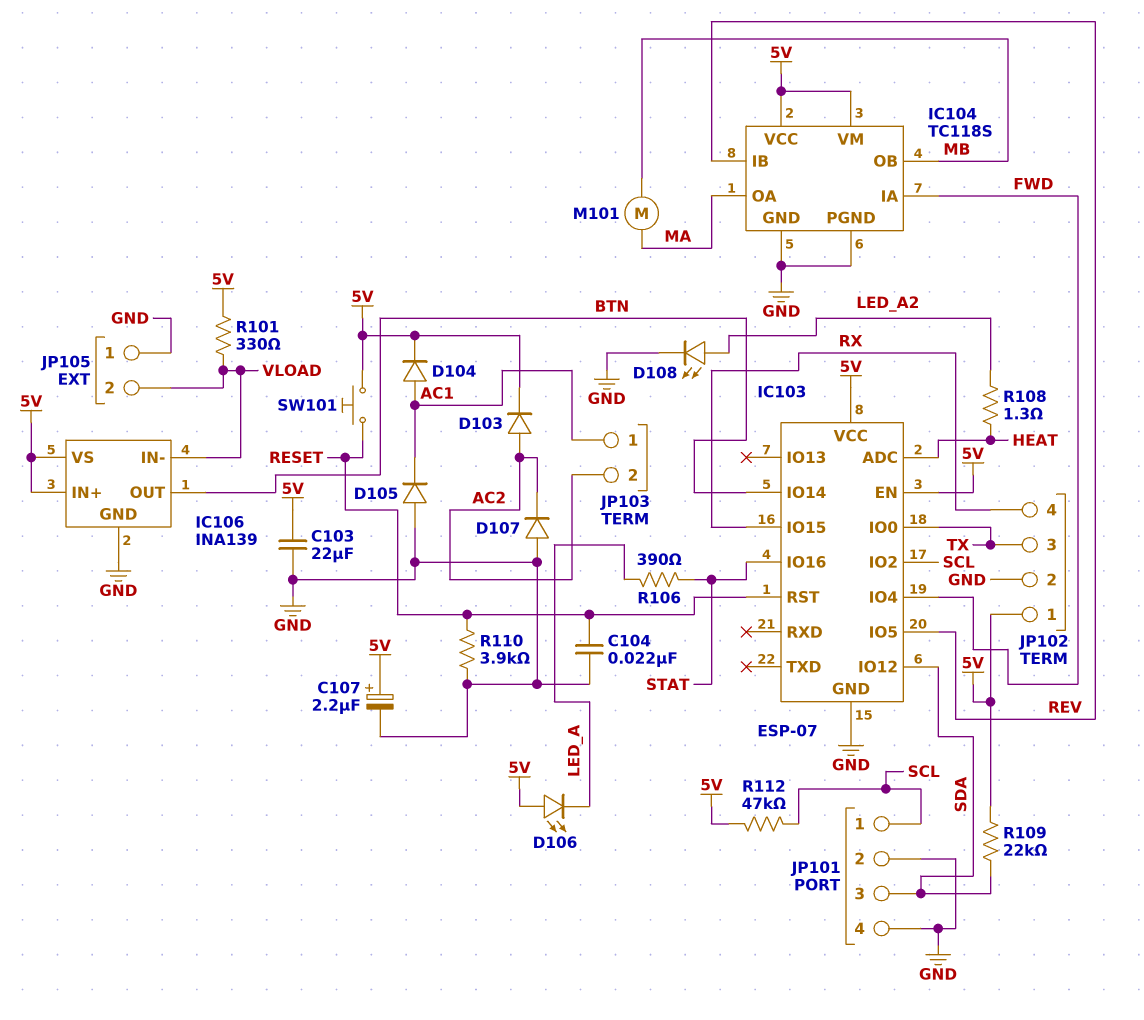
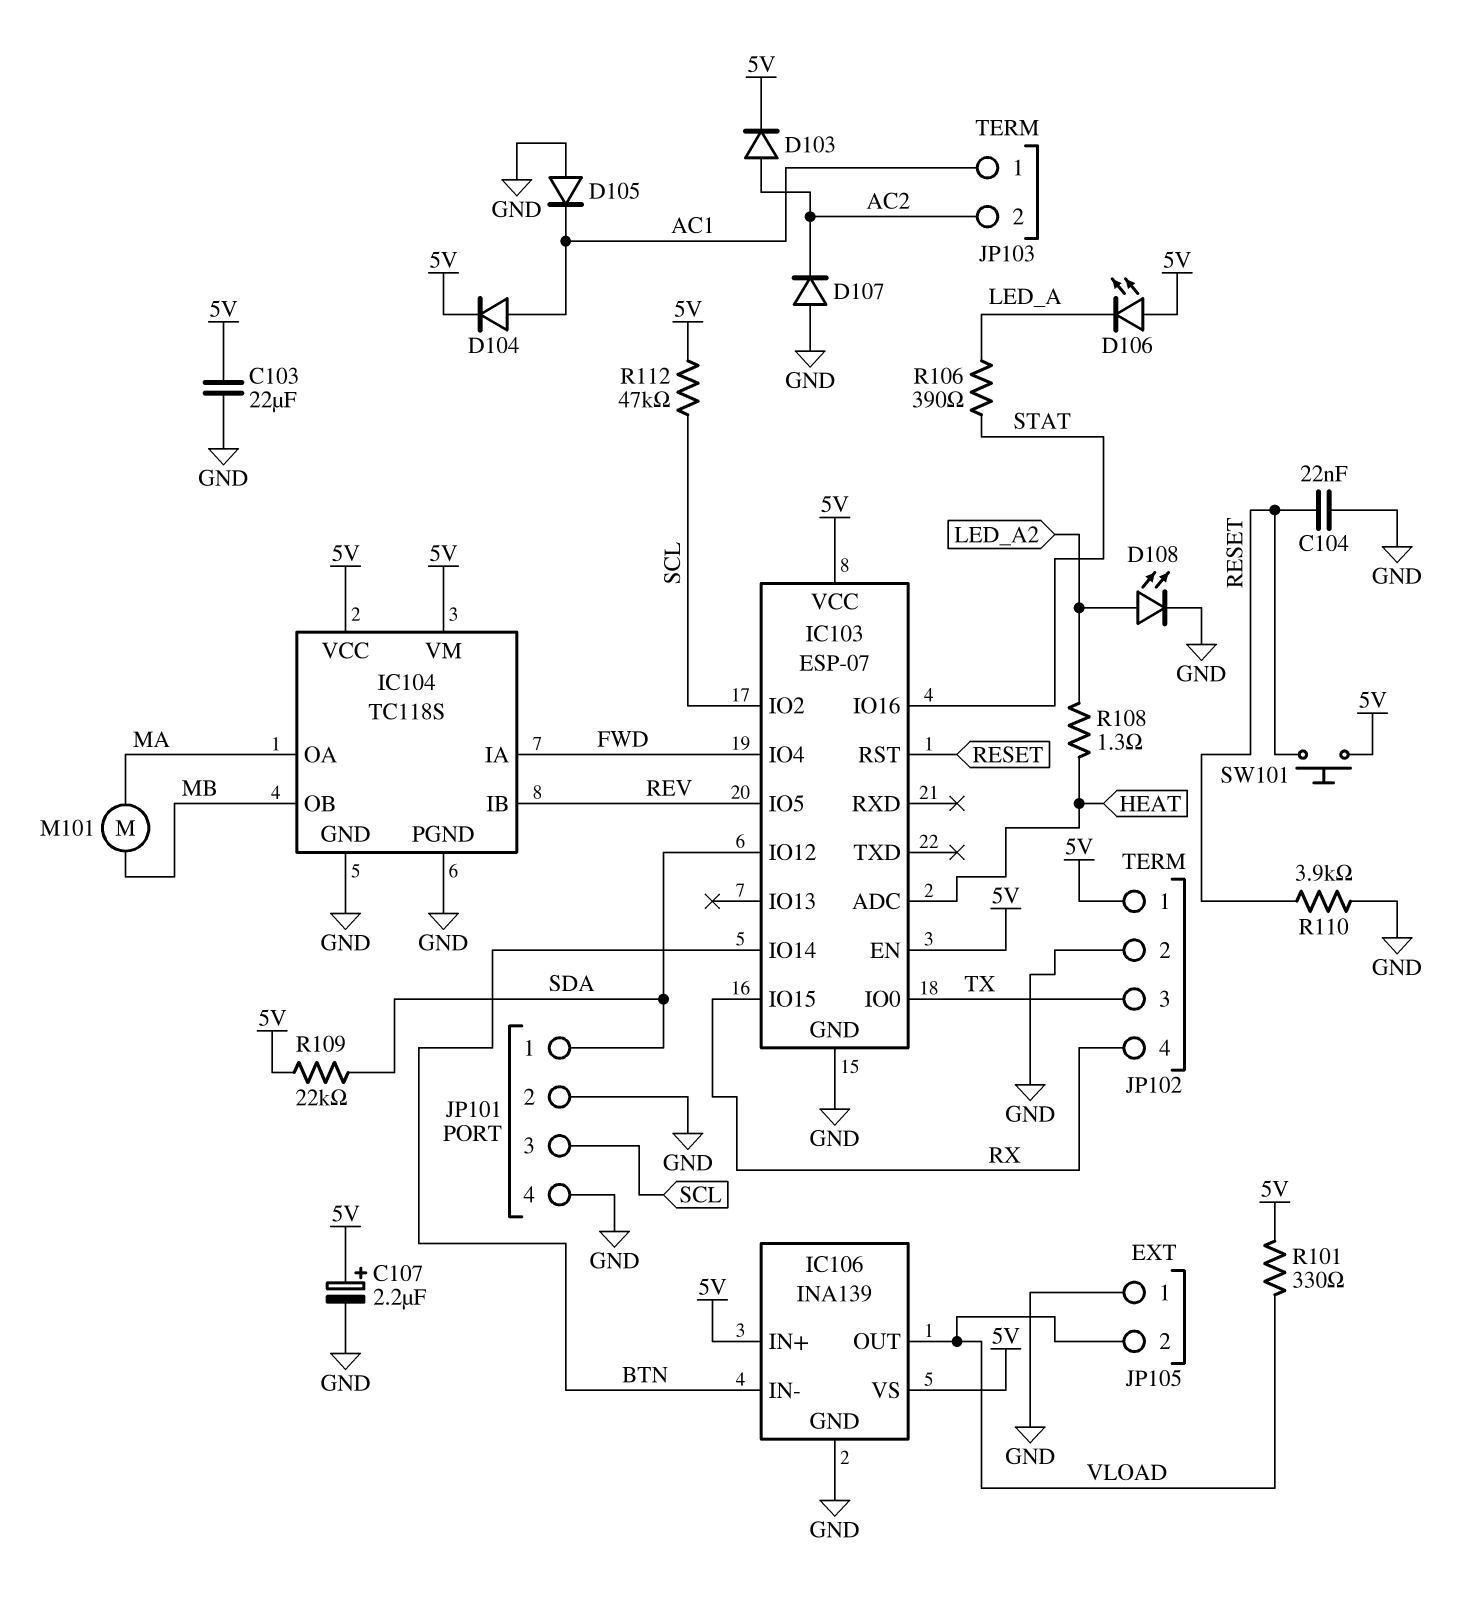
IC106 pin IN-: VLOAD -> BTN
IC106 pin OUT: BTN -> VLOAD
JP101 pin 1: SCL -> SDA
JP101 pin 3: SDA -> SCL

